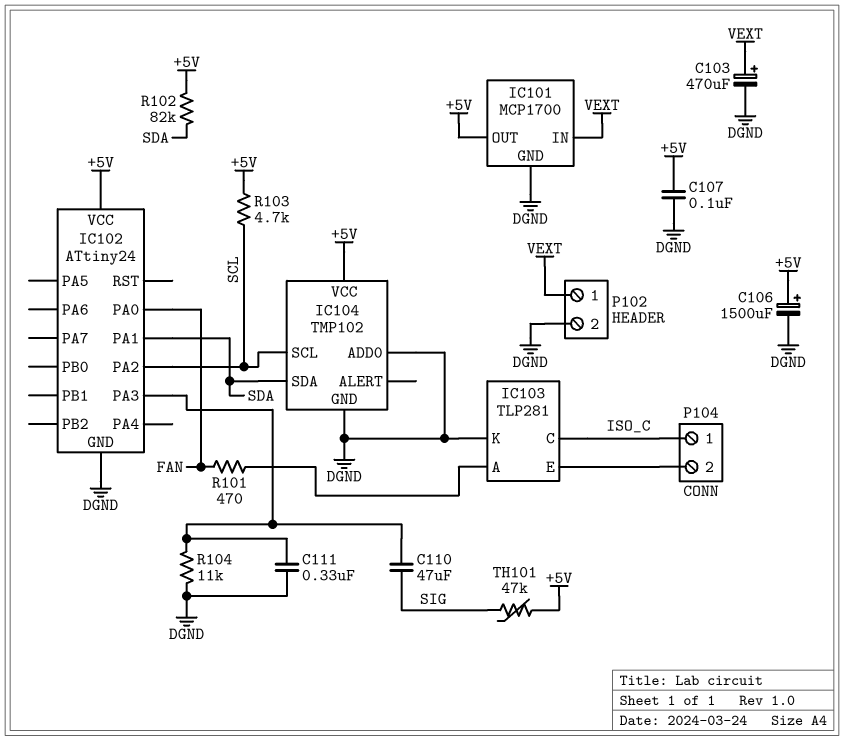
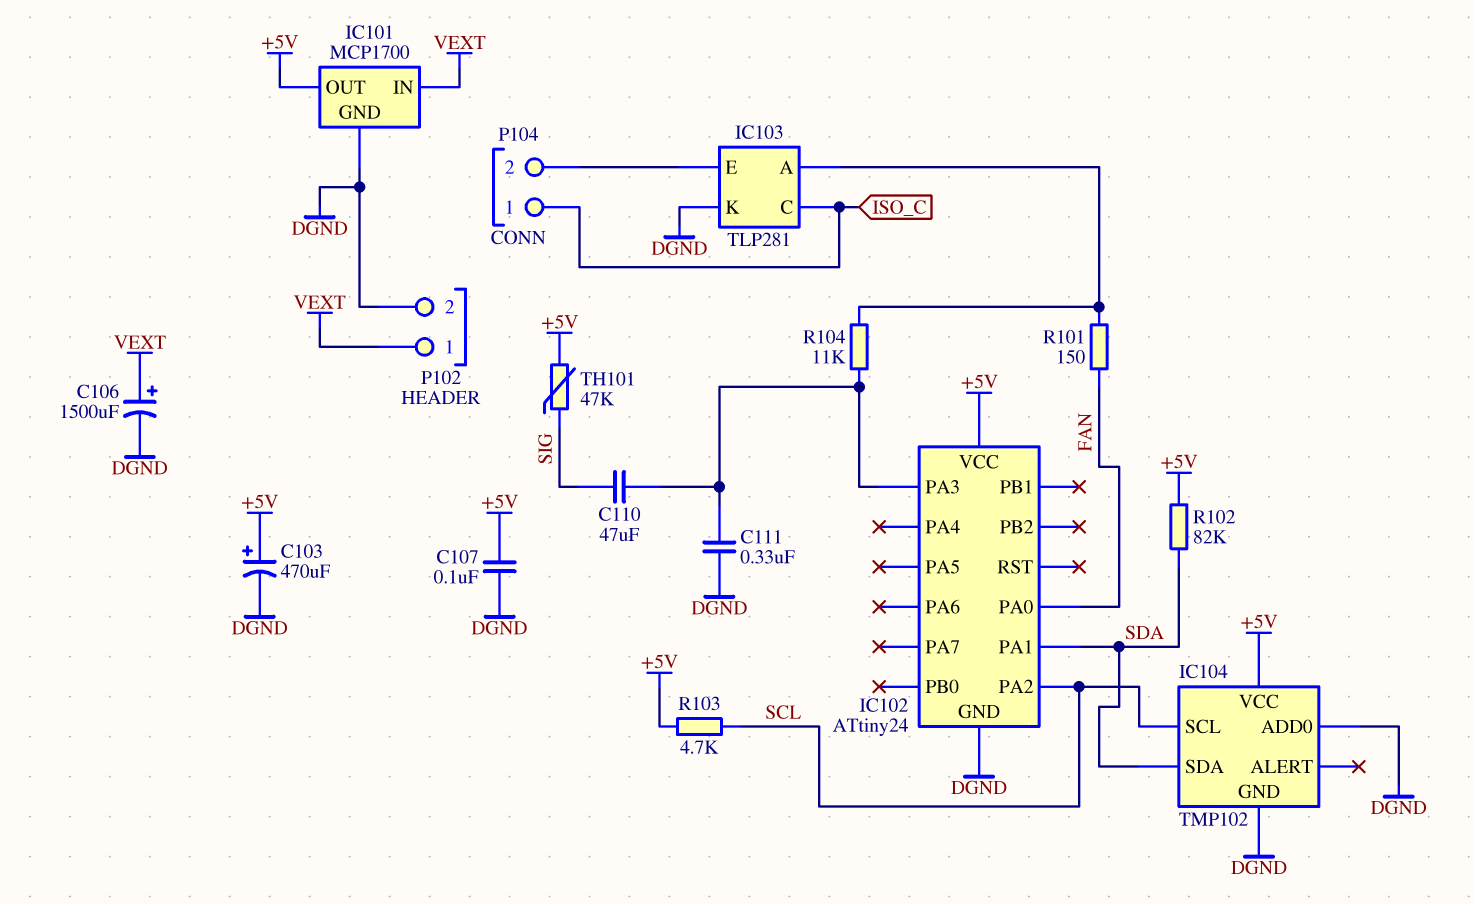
C103: 470uF (plus VEXT, minus DGND) -> 470uF (plus +5V, minus DGND)
C106: 1500uF (plus +5V, minus DGND) -> 1500uF (plus VEXT, minus DGND)
R101: 470 (FAN, IC103/A) -> 150 (FAN, IC103/A)
R104: 11k (DGND, IC102/PA3) -> 11k (IC102/PA3, IC103/A)

